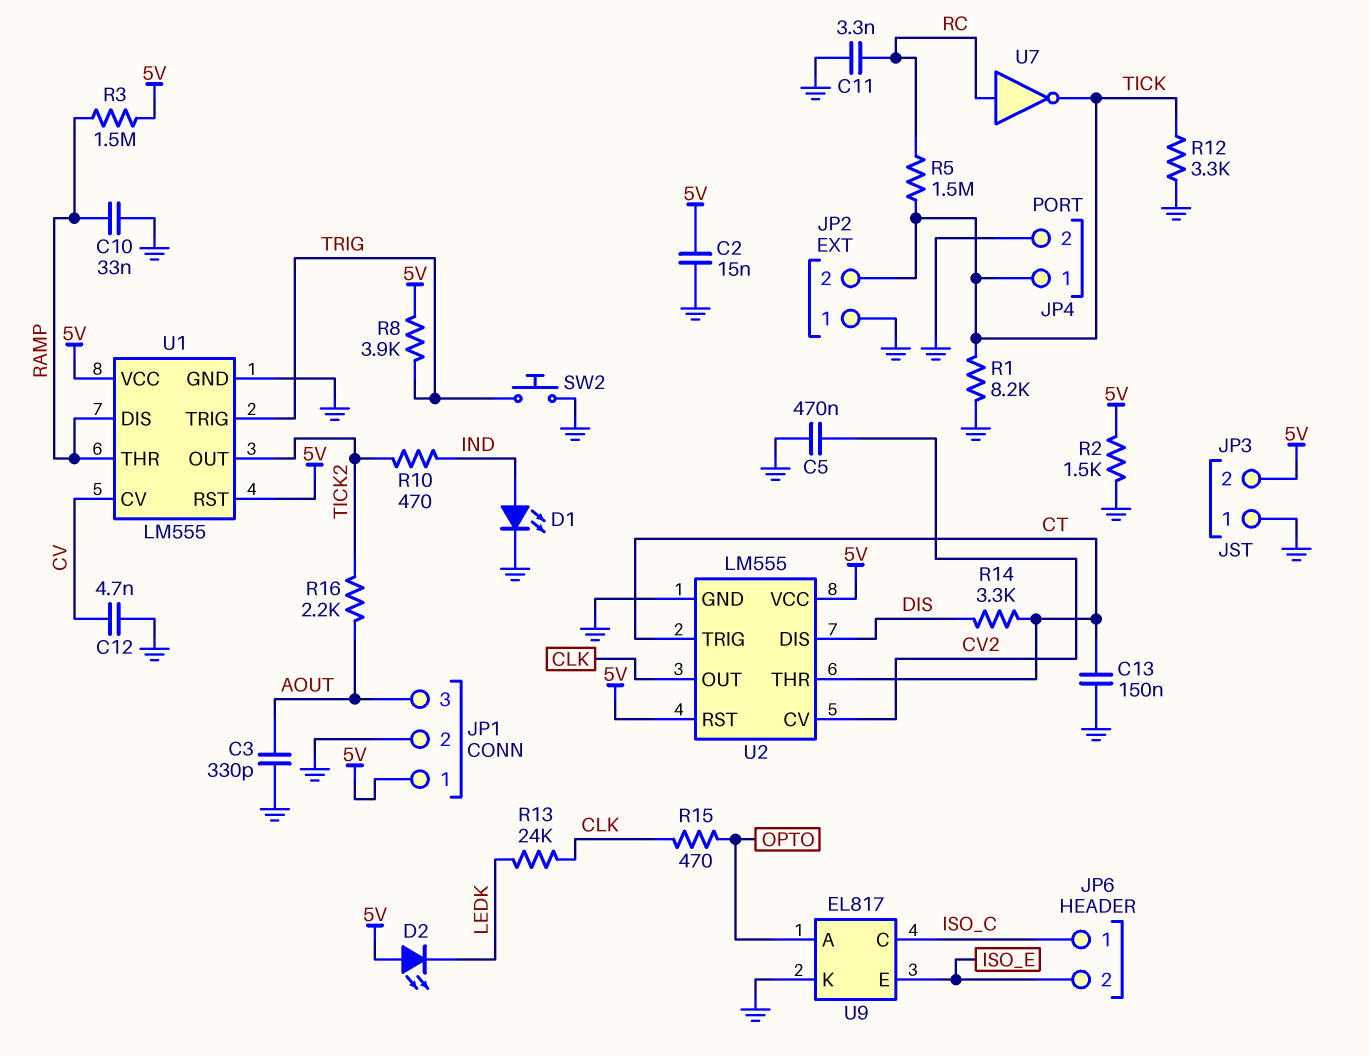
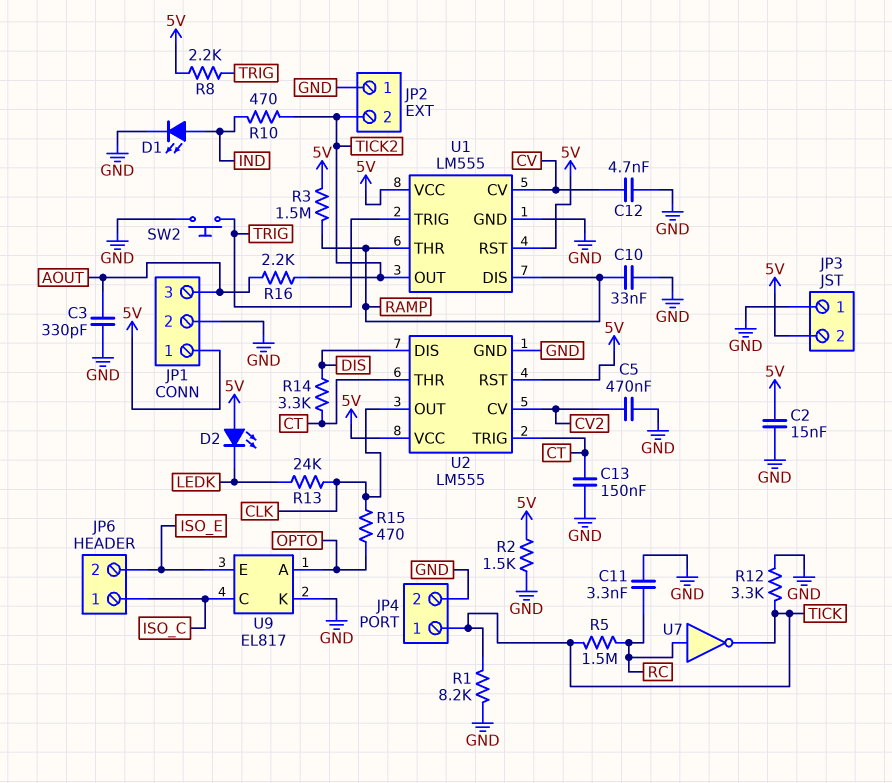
JP2 pin 2: TICK -> TICK2
R8: 3.9k (5V, TRIG) -> 2.2k (5V, TRIG)

